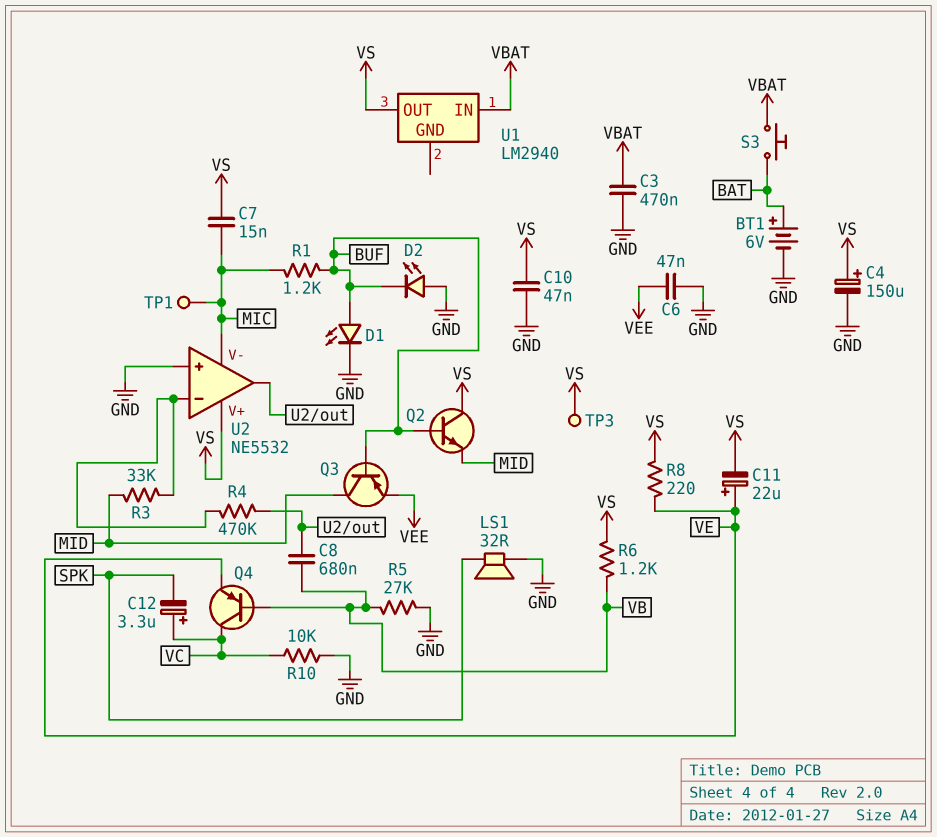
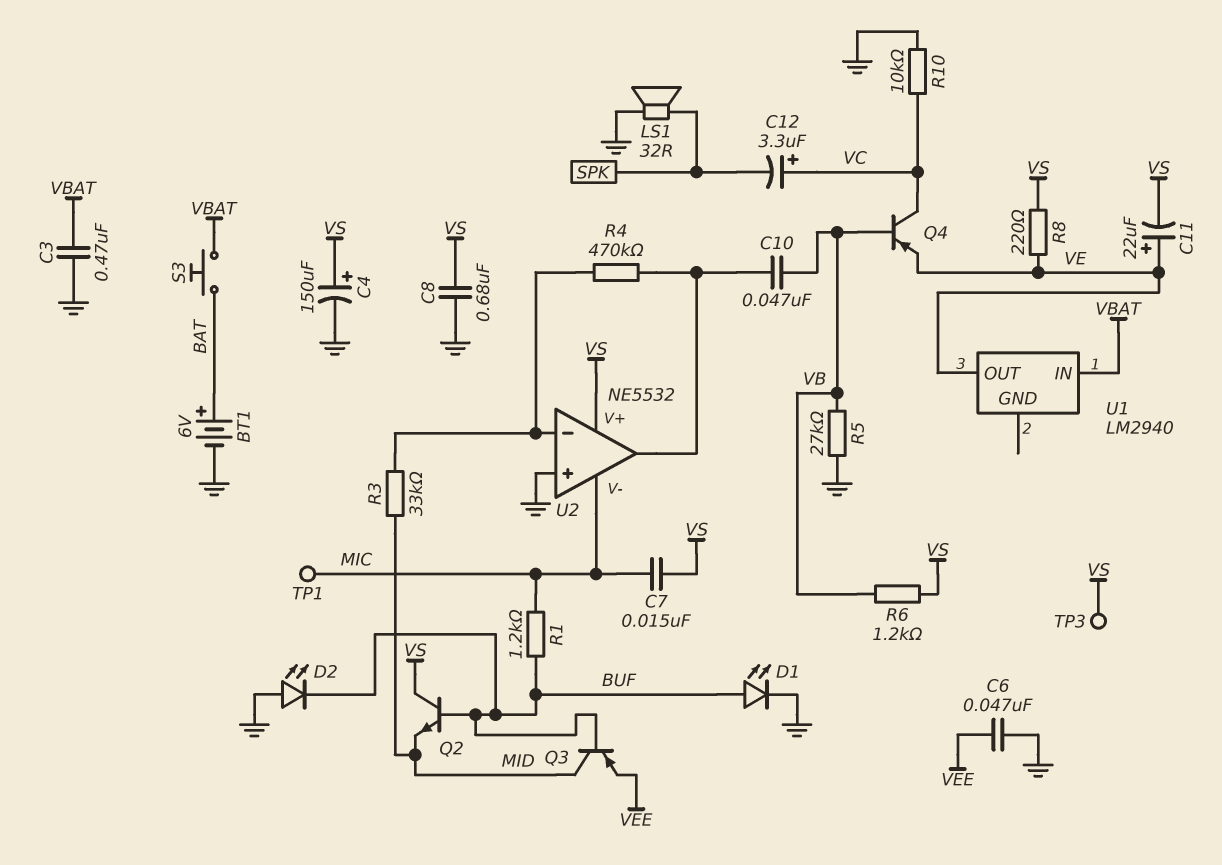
C8: 680nF (U2/out, VB) -> 680nF (GND, VS)
C10: 47nF (GND, VS) -> 47nF (U2/out, VB)
U1 pin OUT: VS -> VE

